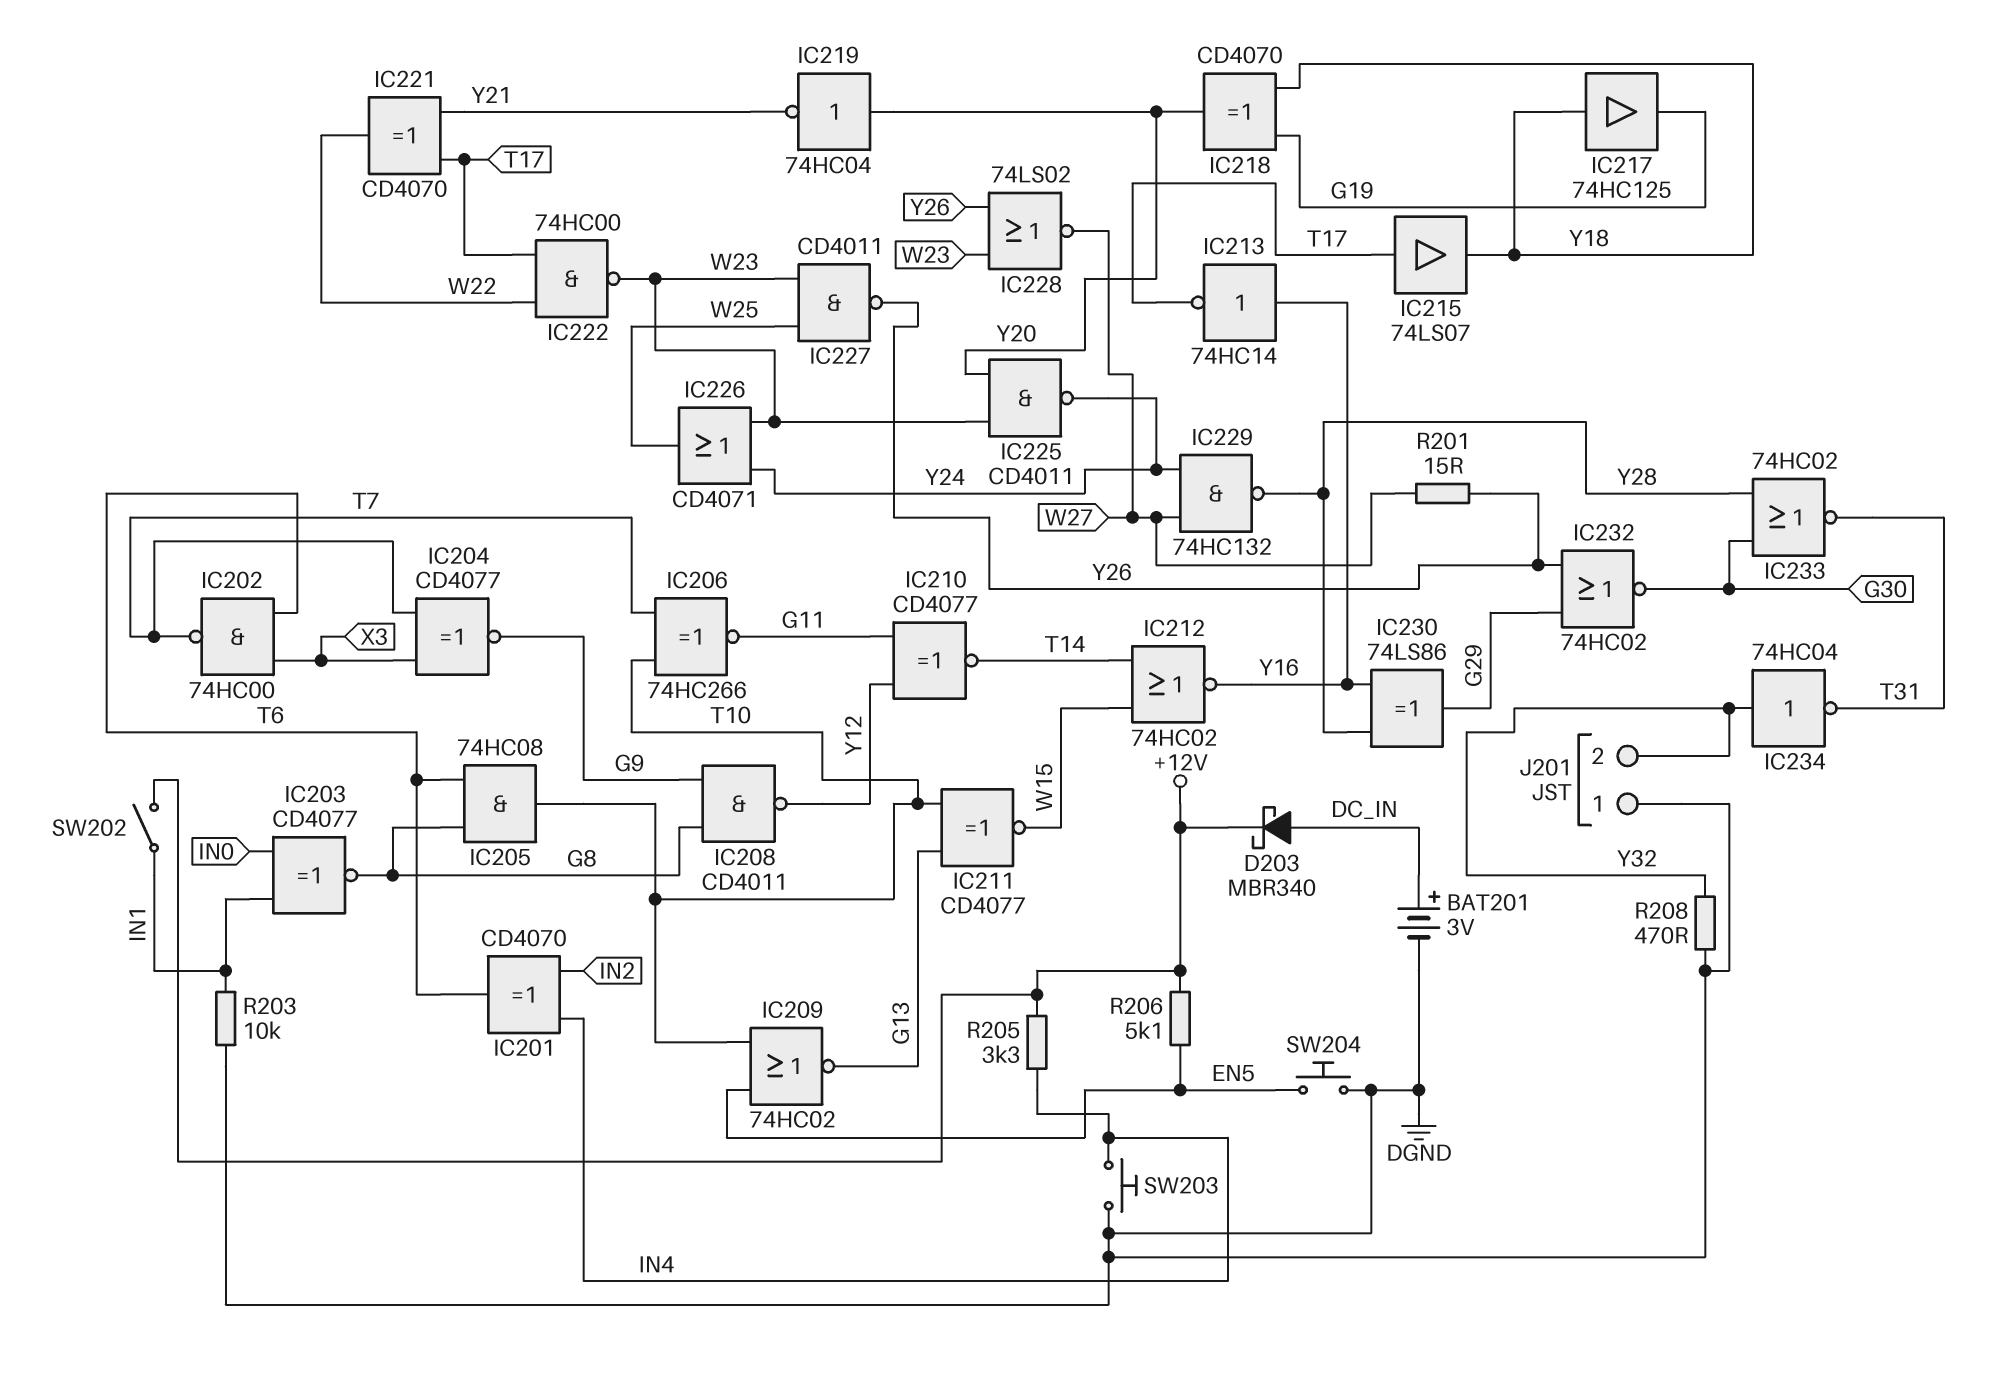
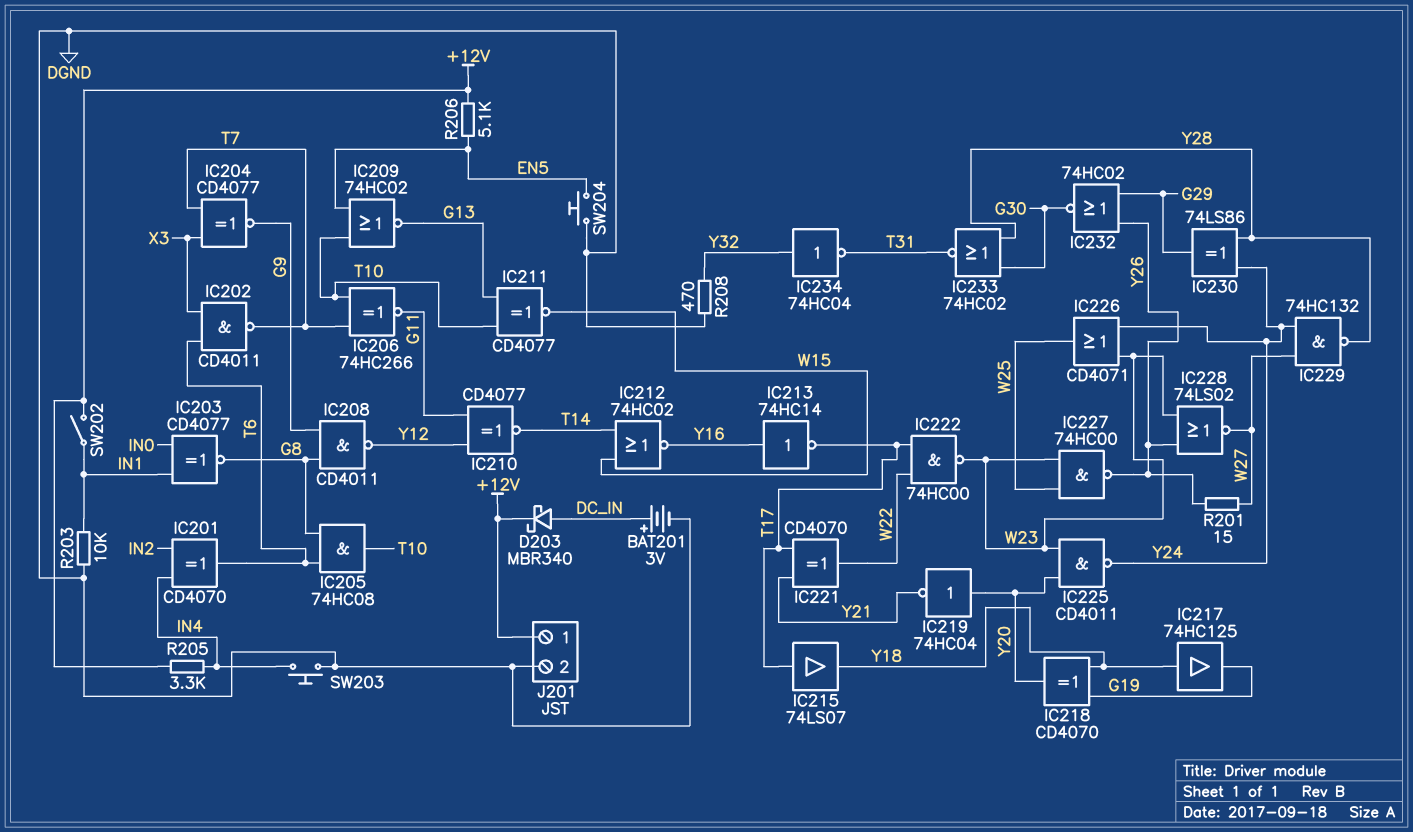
IC202: NAND 74HC00 (in T6, in X3, out T7) -> NAND CD4011 (in T6, in X3, out T7)
IC227: NAND CD4011 (in W23, in W25, out Y26) -> NAND 74HC00 (in W23, in W25, out Y26)
IC230: XOR 74LS86 (in Y16, in Y28, out G29) -> XOR 74LS86 (in Y24, in Y28, out G29)
J201 pin 1: DGND -> +12V
J201 pin 2: Y32 -> DGND

